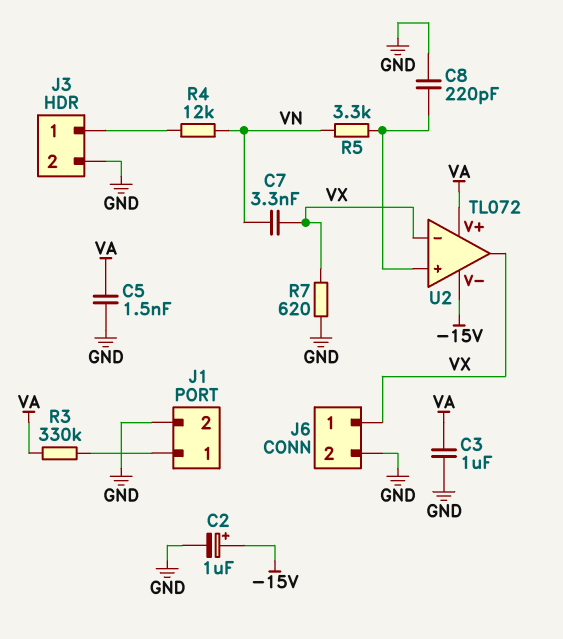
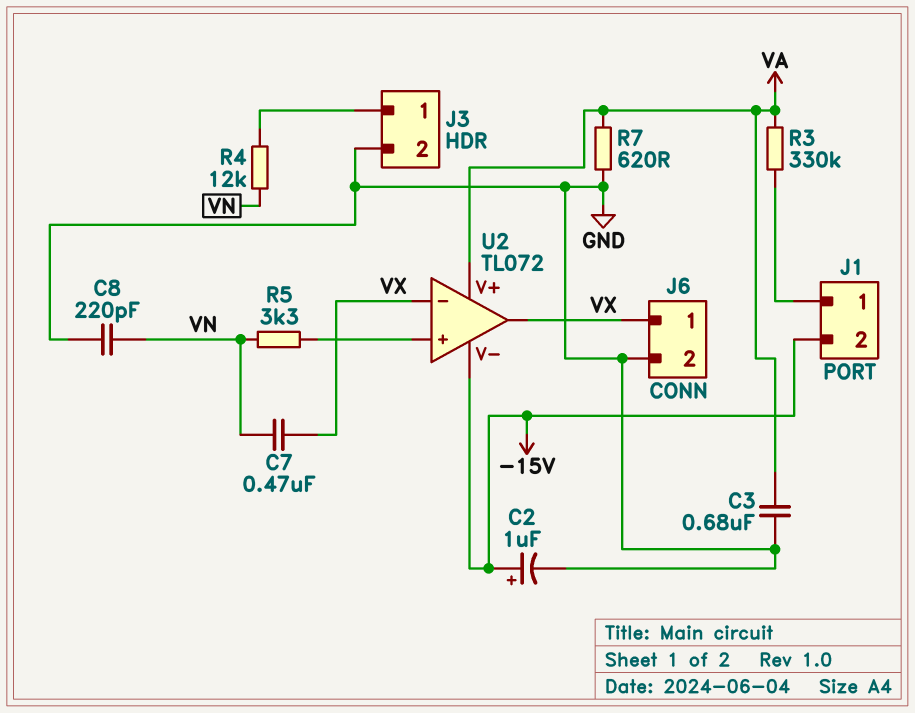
C3: 1uF (GND, VA) -> 680nF (GND, VA)
C5: 1.5nF (GND, VA) -> none
C7: 3.3nF (VN, VX) -> 470nF (VN, VX)
C8: 220pF (GND, U2/in+) -> 220pF (GND, VN)
J1 pin 2: GND -> -15V
R7: 620 (GND, VX) -> 620 (GND, VA)

